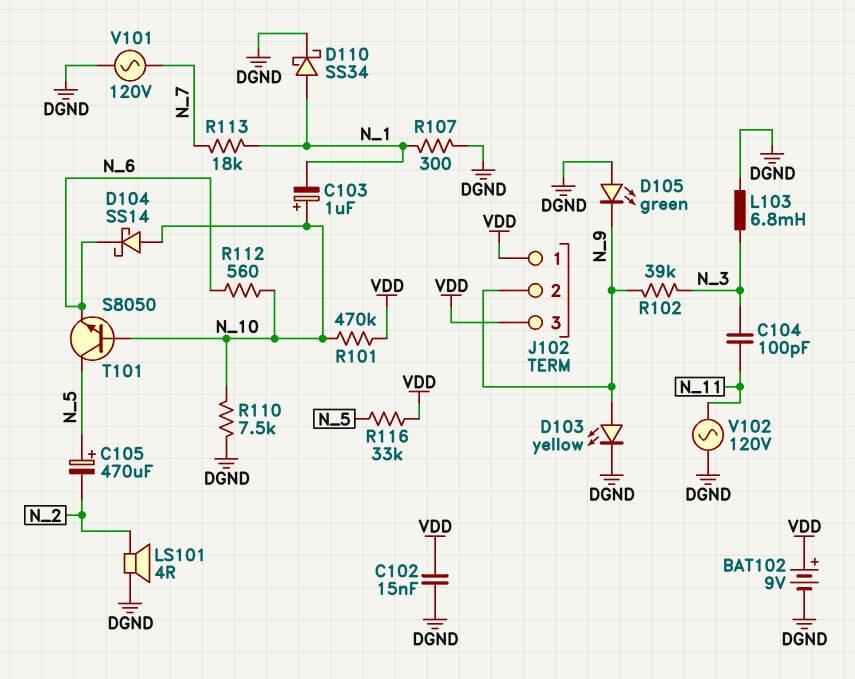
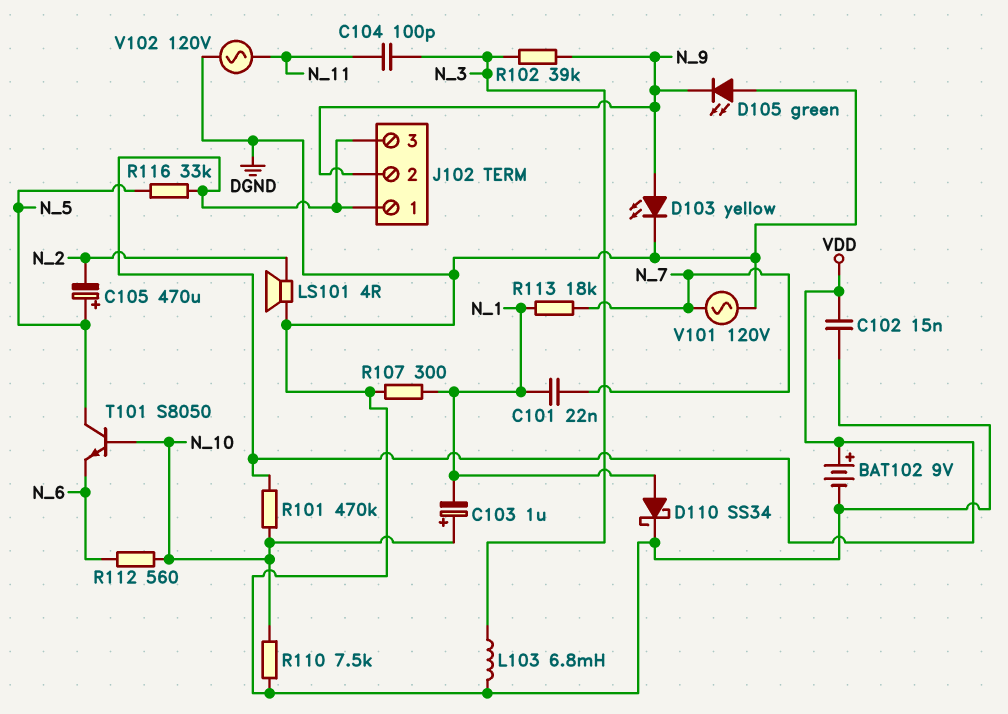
C101: none -> 22nF (N_1, N_7)
D104: schottky SS14 (A N_10, K N_6) -> none

